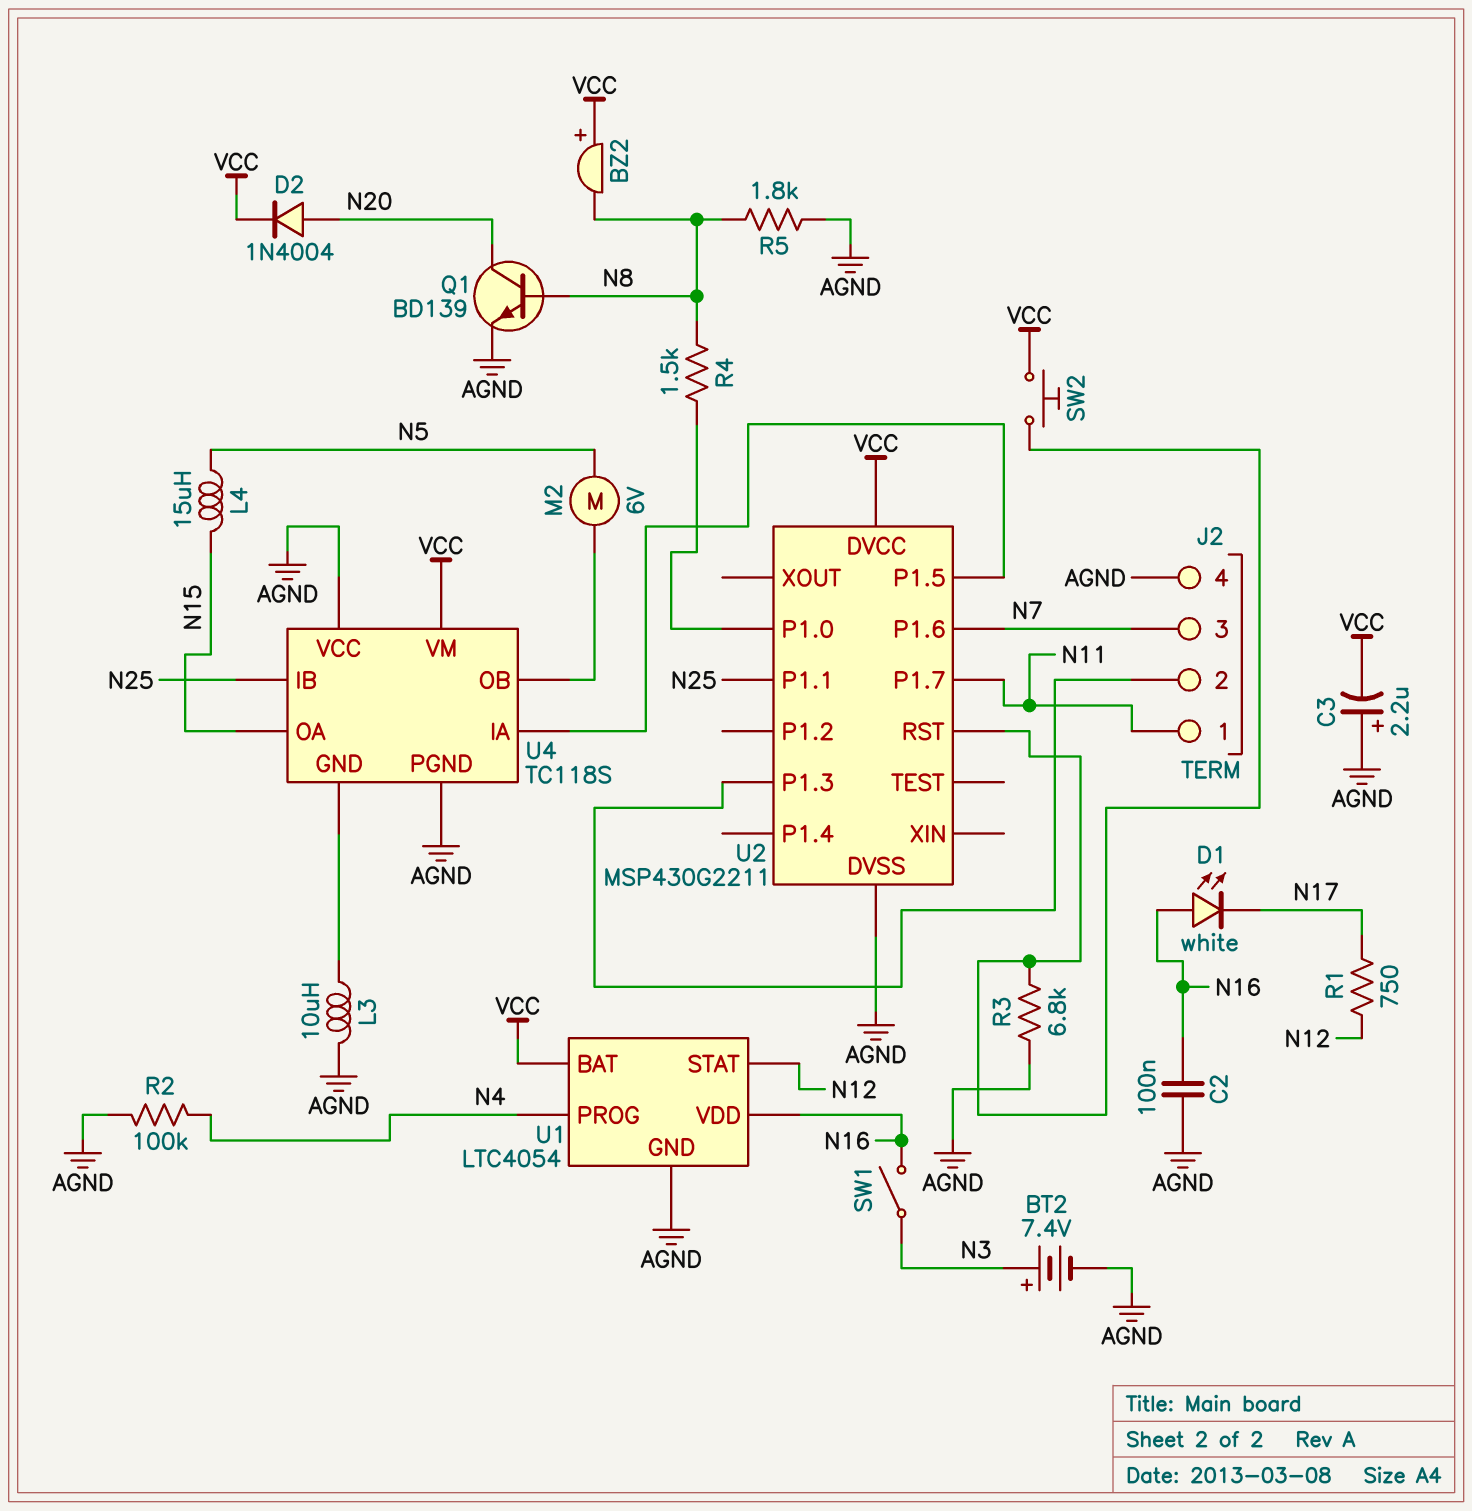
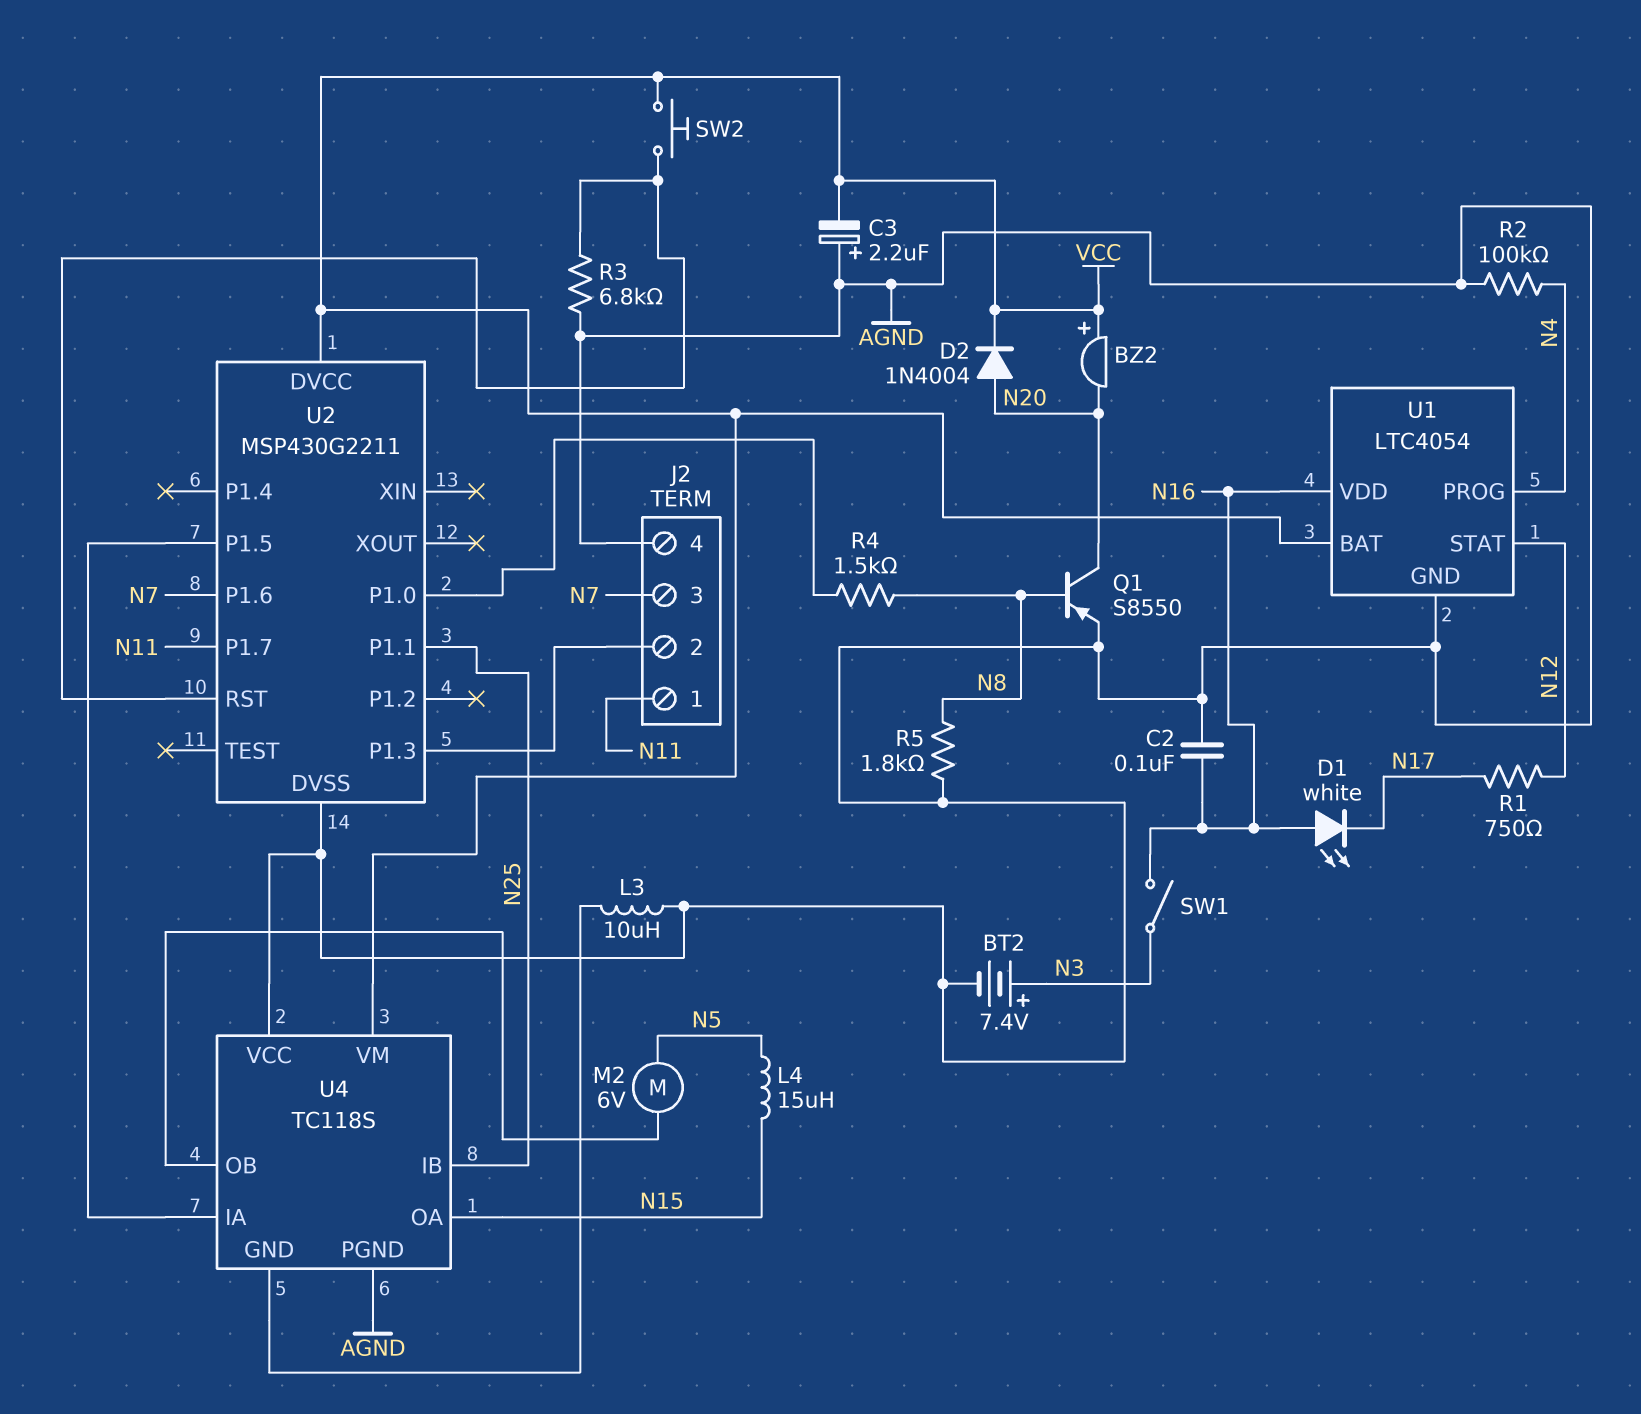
BZ2: buzzer (plus VCC, minus N8) -> buzzer (plus VCC, minus N20)
Q1: NPN BD139 (B N8, C N20, E AGND) -> PNP S8550 (B N8, C N20, E AGND)

